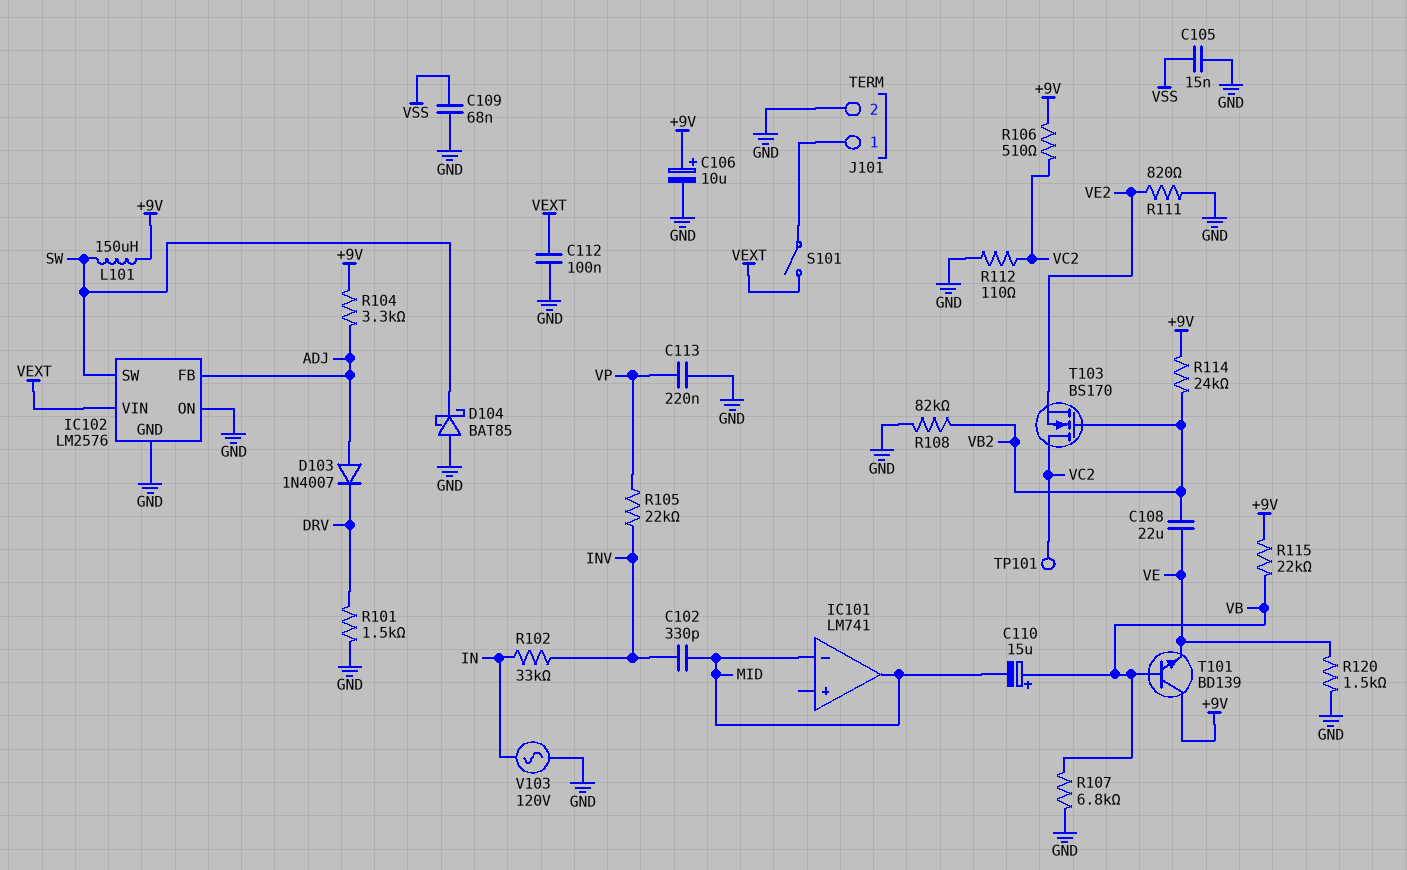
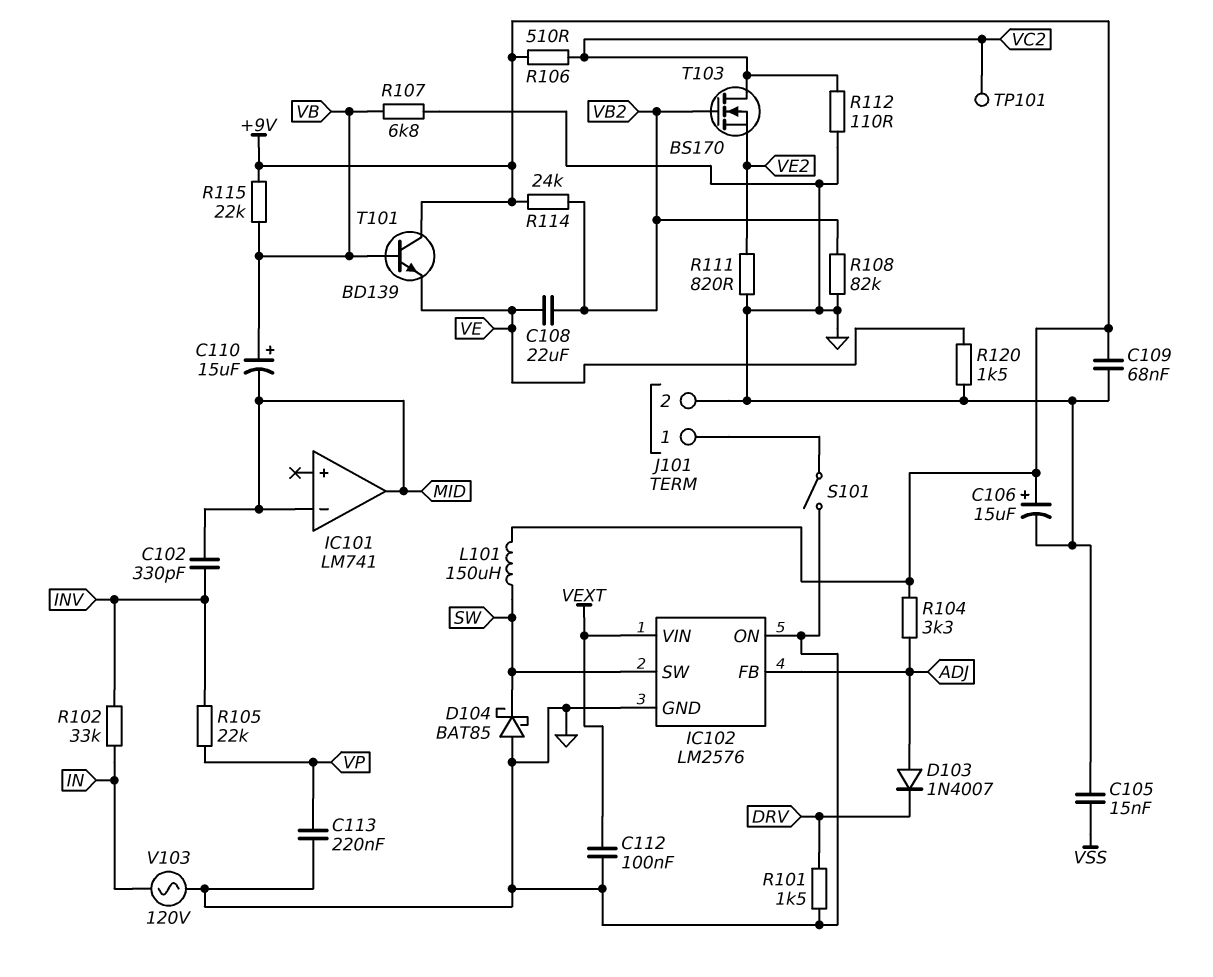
C106: 10uF (plus +9V, minus GND) -> 15uF (plus +9V, minus GND)
C109: 68nF (GND, VSS) -> 68nF (+9V, GND)
S101: switch (J101/1, VEXT) -> switch (GND, J101/1)

